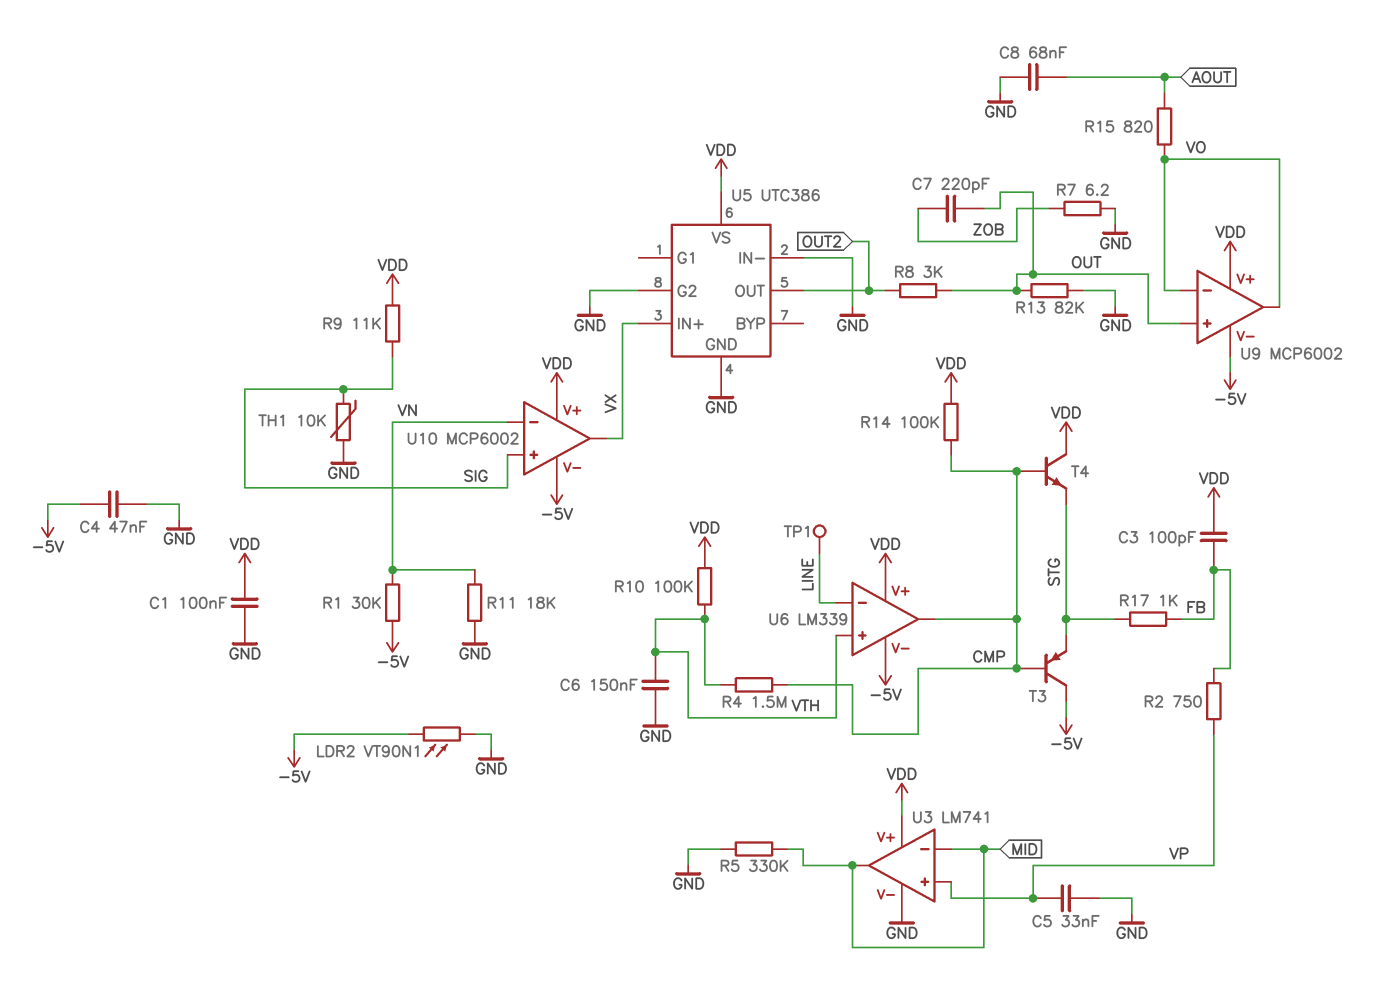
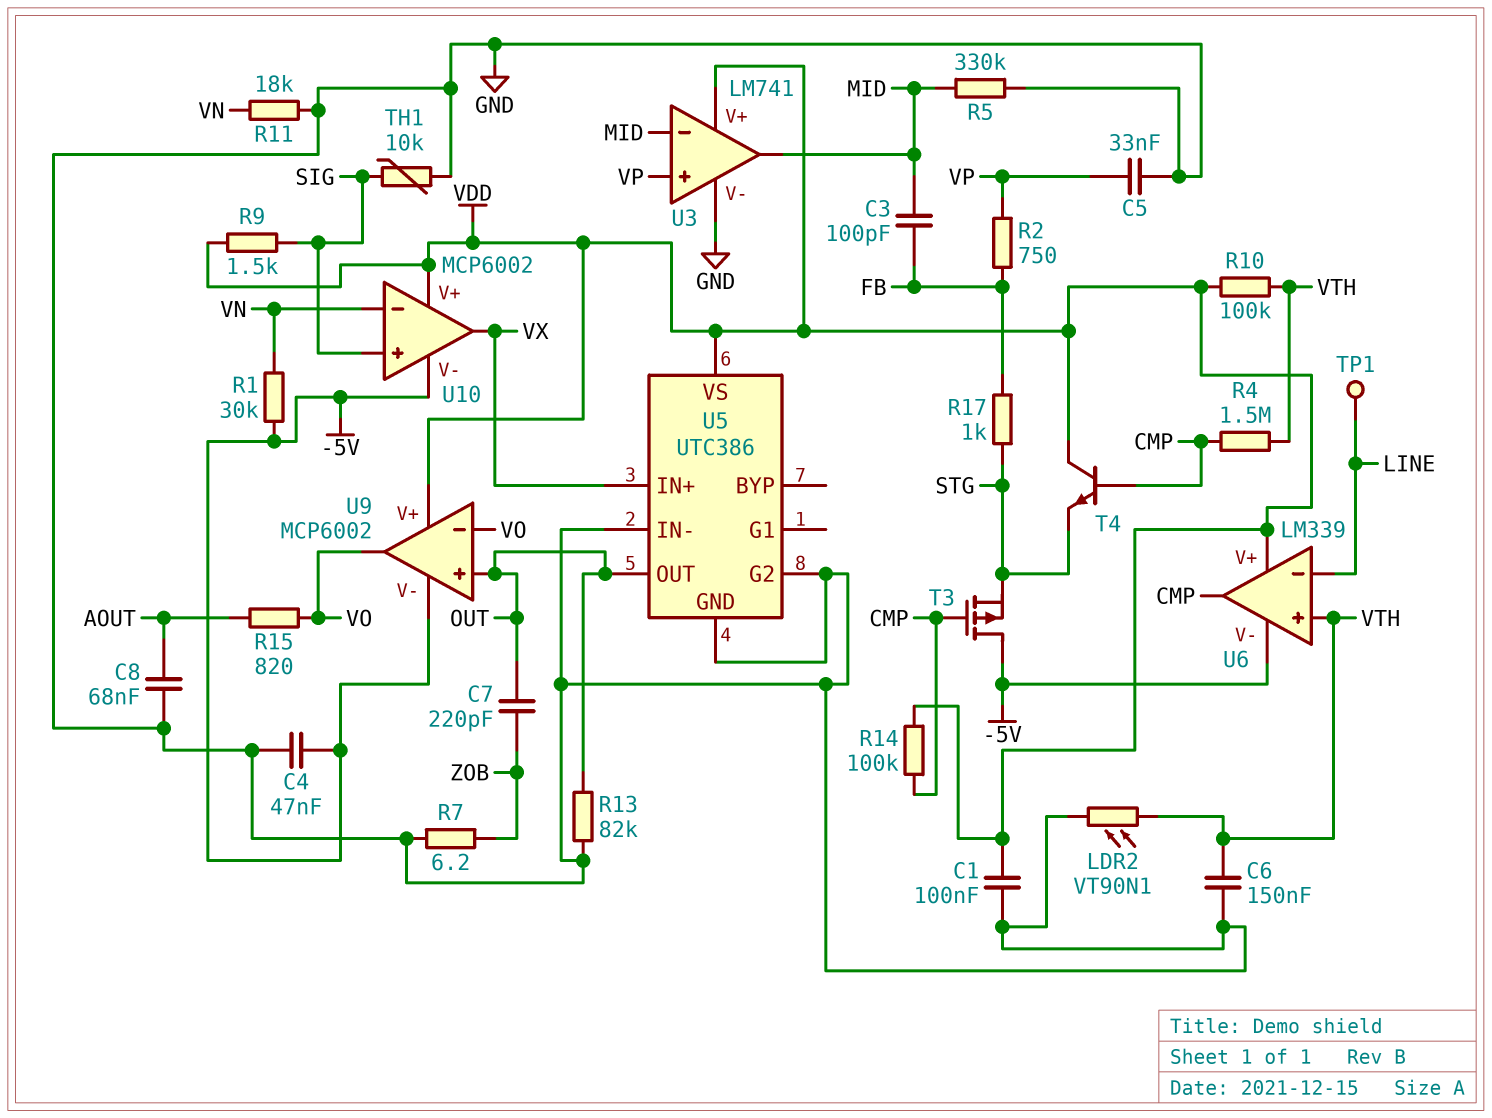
C3: 100pF (FB, VDD) -> 100pF (FB, MID)
LDR2: VT90N1 (-5V, GND) -> VT90N1 (GND, VTH)
R8: 3k (OUT, OUT2) -> none
R9: 11k (SIG, VDD) -> 1.5k (SIG, VDD)
T3: PNP (B CMP, C -5V, E STG) -> PMOS (G CMP, D -5V, S STG)
U5 pin OUT: OUT2 -> OUT

